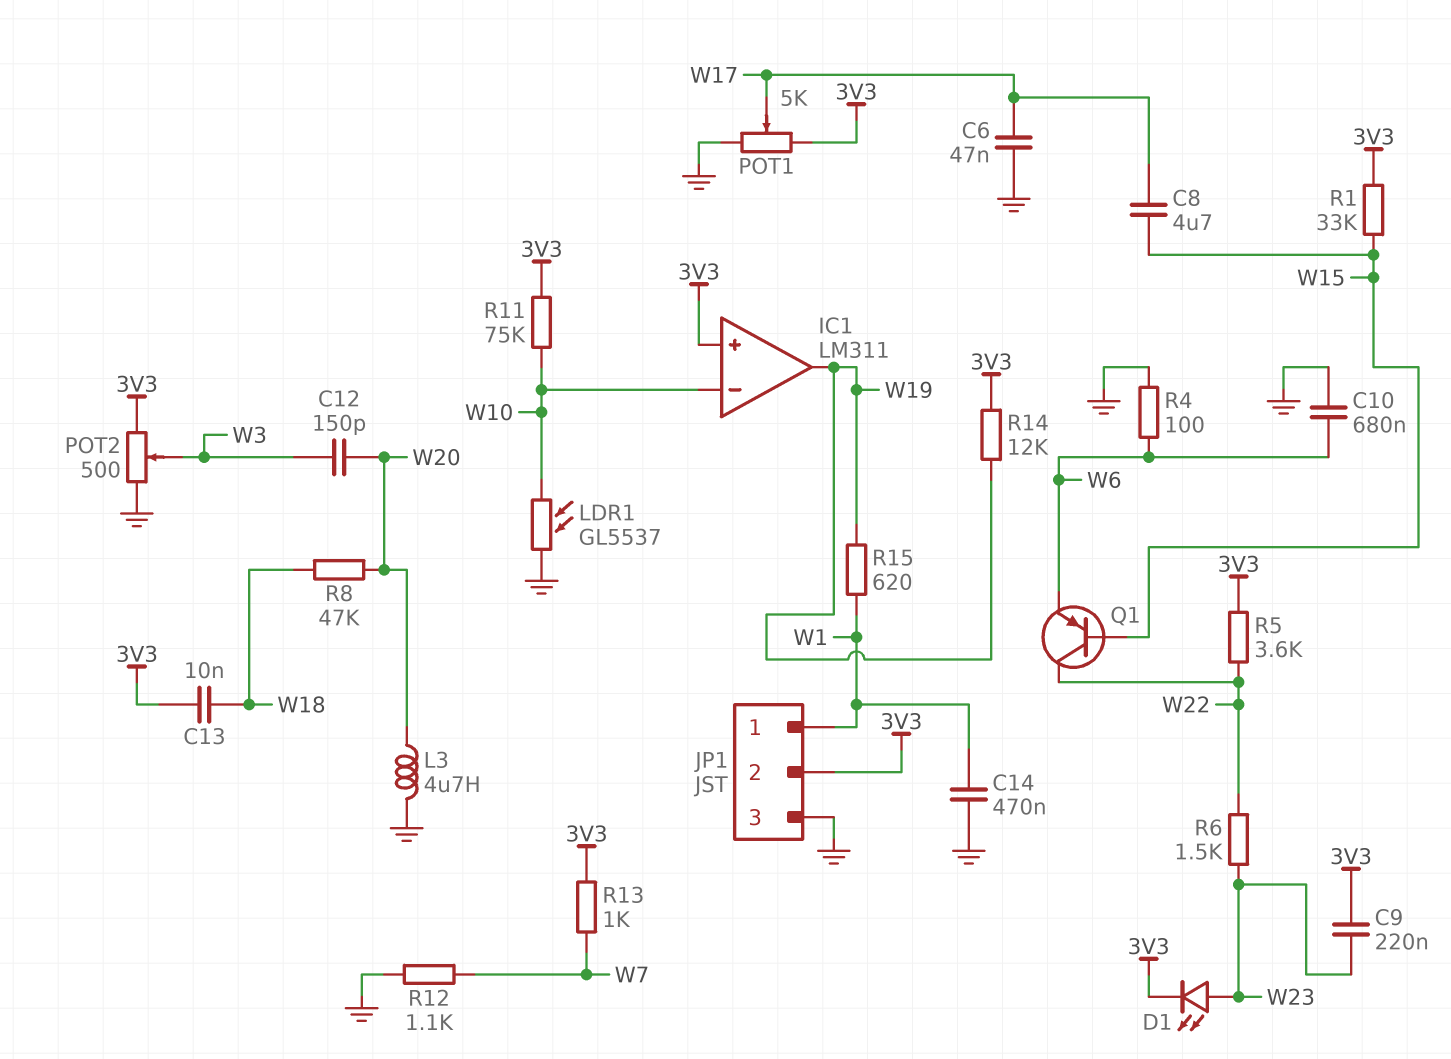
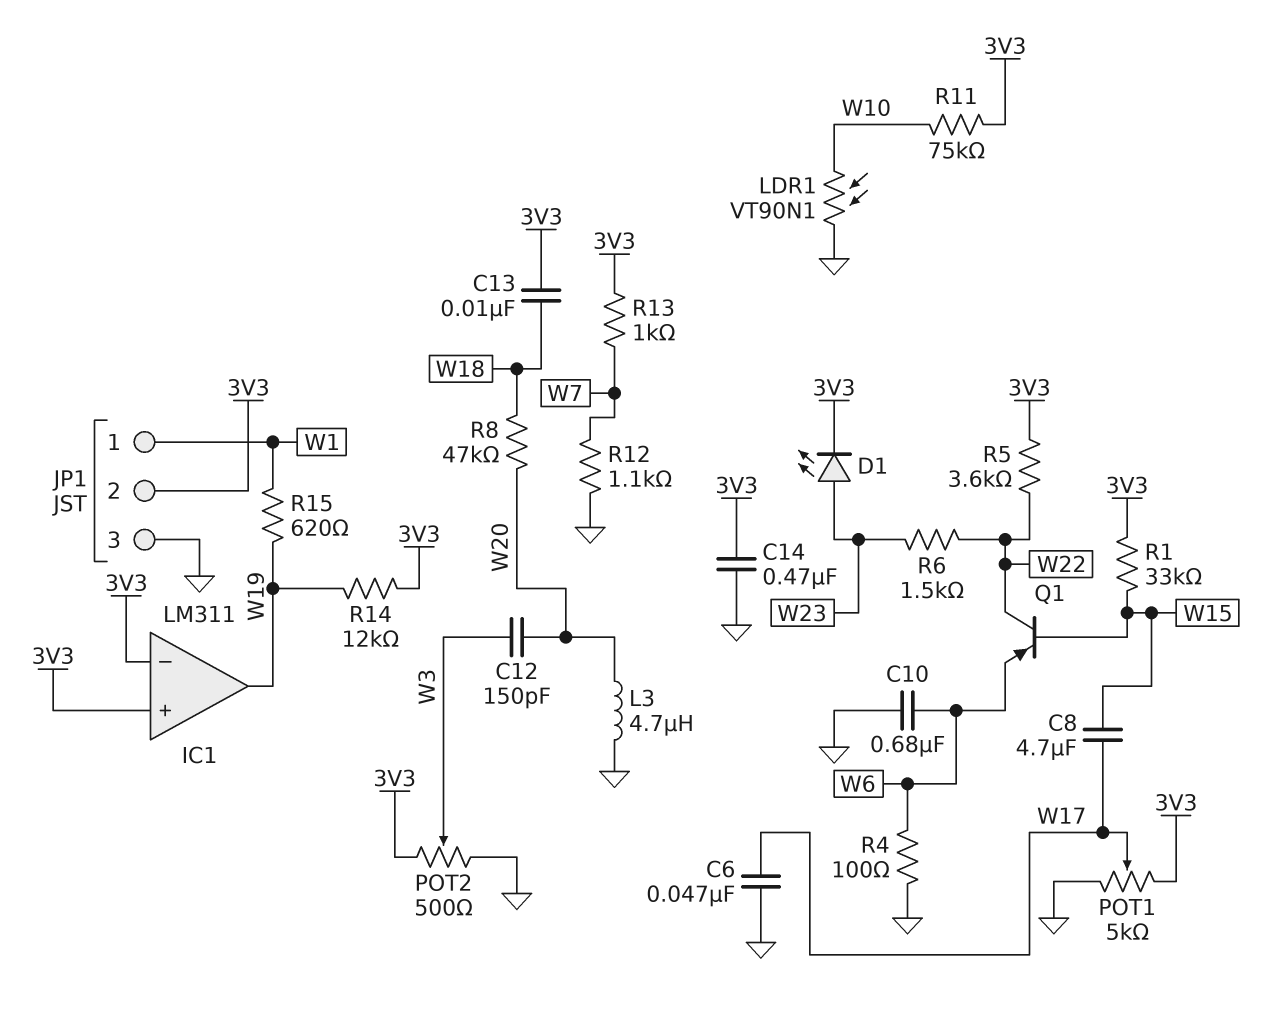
C9: 220nF (3V3, W23) -> none
C14: 470nF (GND, W1) -> 470nF (3V3, GND)
IC1 pin in-: W10 -> 3V3
LDR1: GL5537 (GND, W10) -> VT90N1 (GND, W10)

